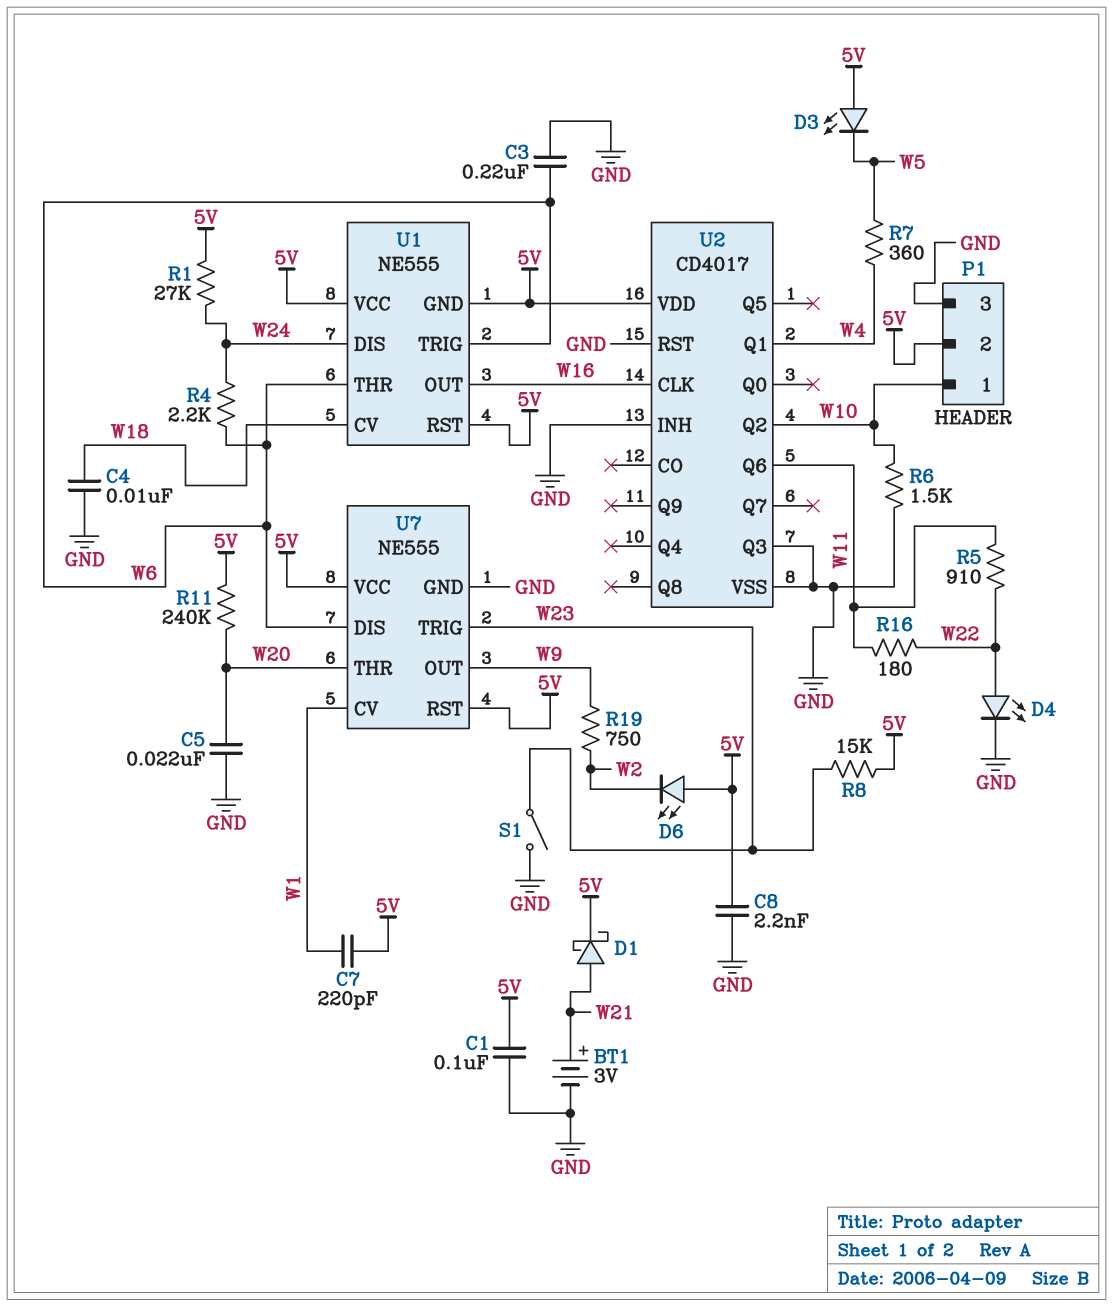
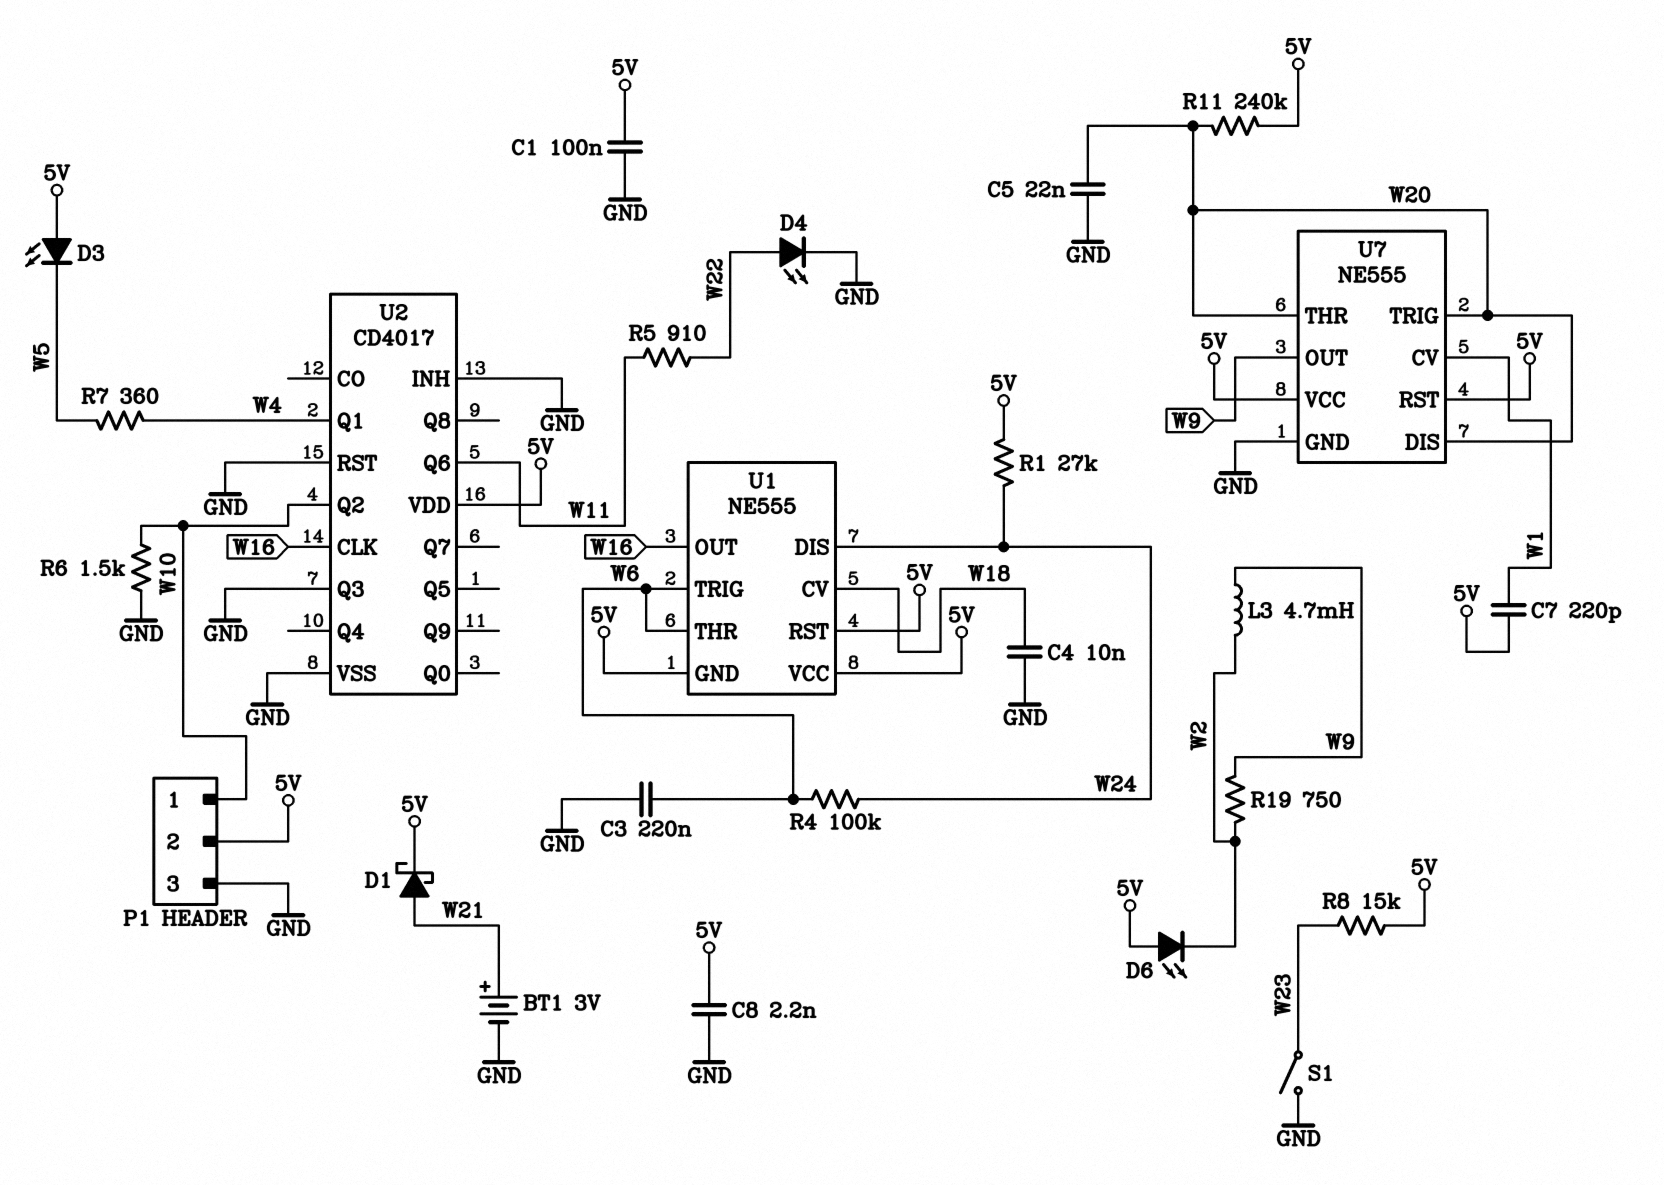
L3: none -> 4.7mH (W2, W9)
R4: 2.2k (W6, W24) -> 100k (W6, W24)
R16: 180 (W11, W22) -> none
U7 pin DIS: W6 -> W20
U7 pin TRIG: W23 -> W20

